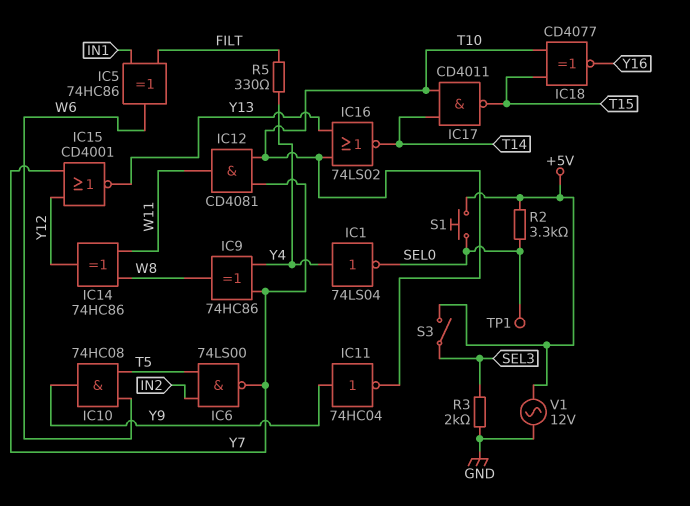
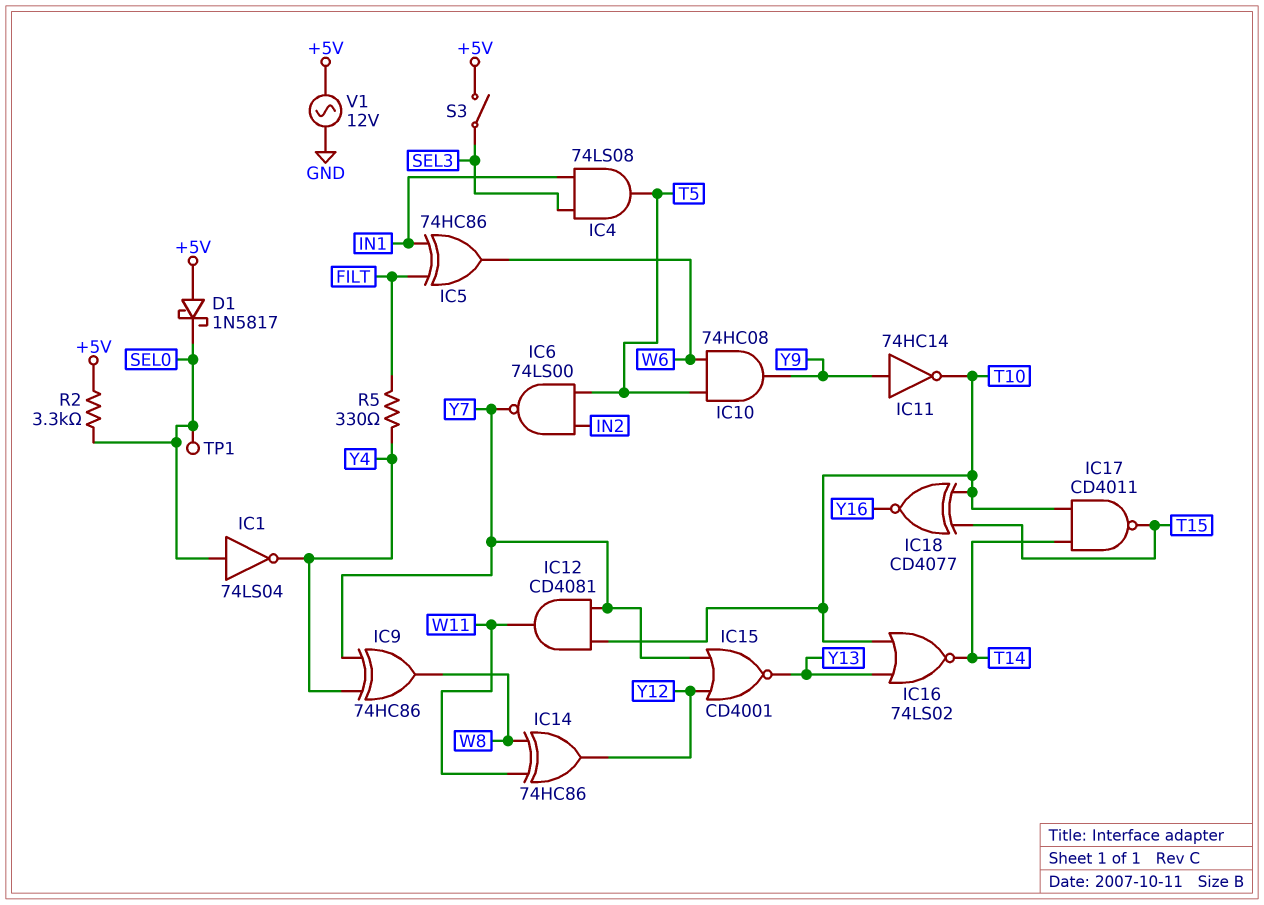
D1: none -> schottky 1N5817 (A +5V, K SEL0)
IC1: NOT 74LS04 (in Y4, out SEL0) -> NOT 74LS04 (in SEL0, out Y4)
IC4: none -> AND 74LS08 (in IN1, in SEL3, out T5)
IC11: NOT 74HC04 (in Y9, out T10) -> NOT 74HC14 (in Y9, out T10)
R3: 2k (GND, SEL3) -> none
S1: button (+5V, SEL0) -> none

